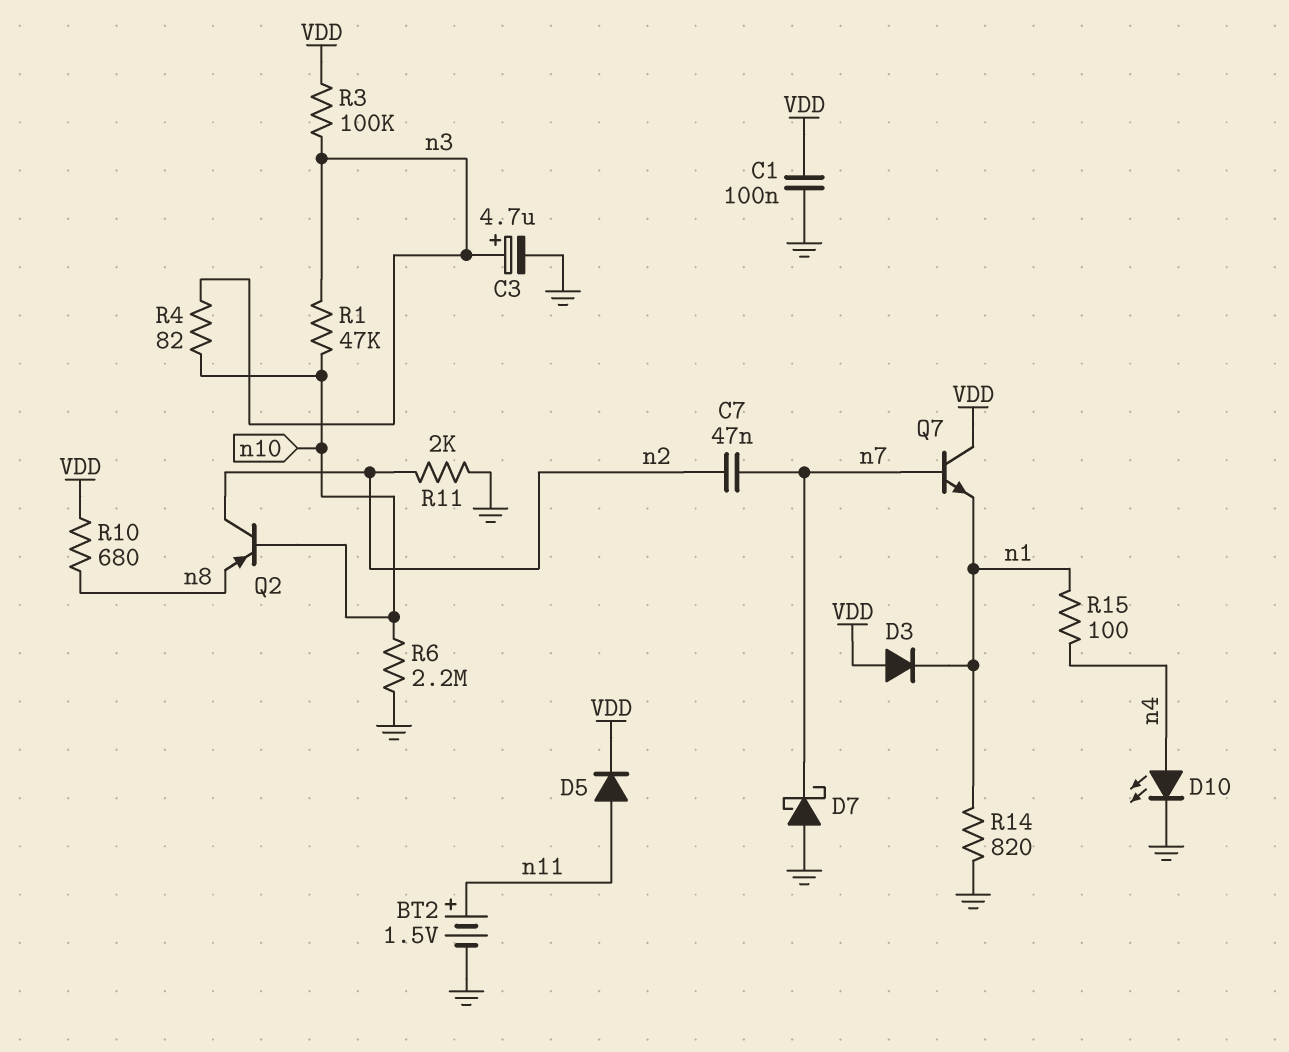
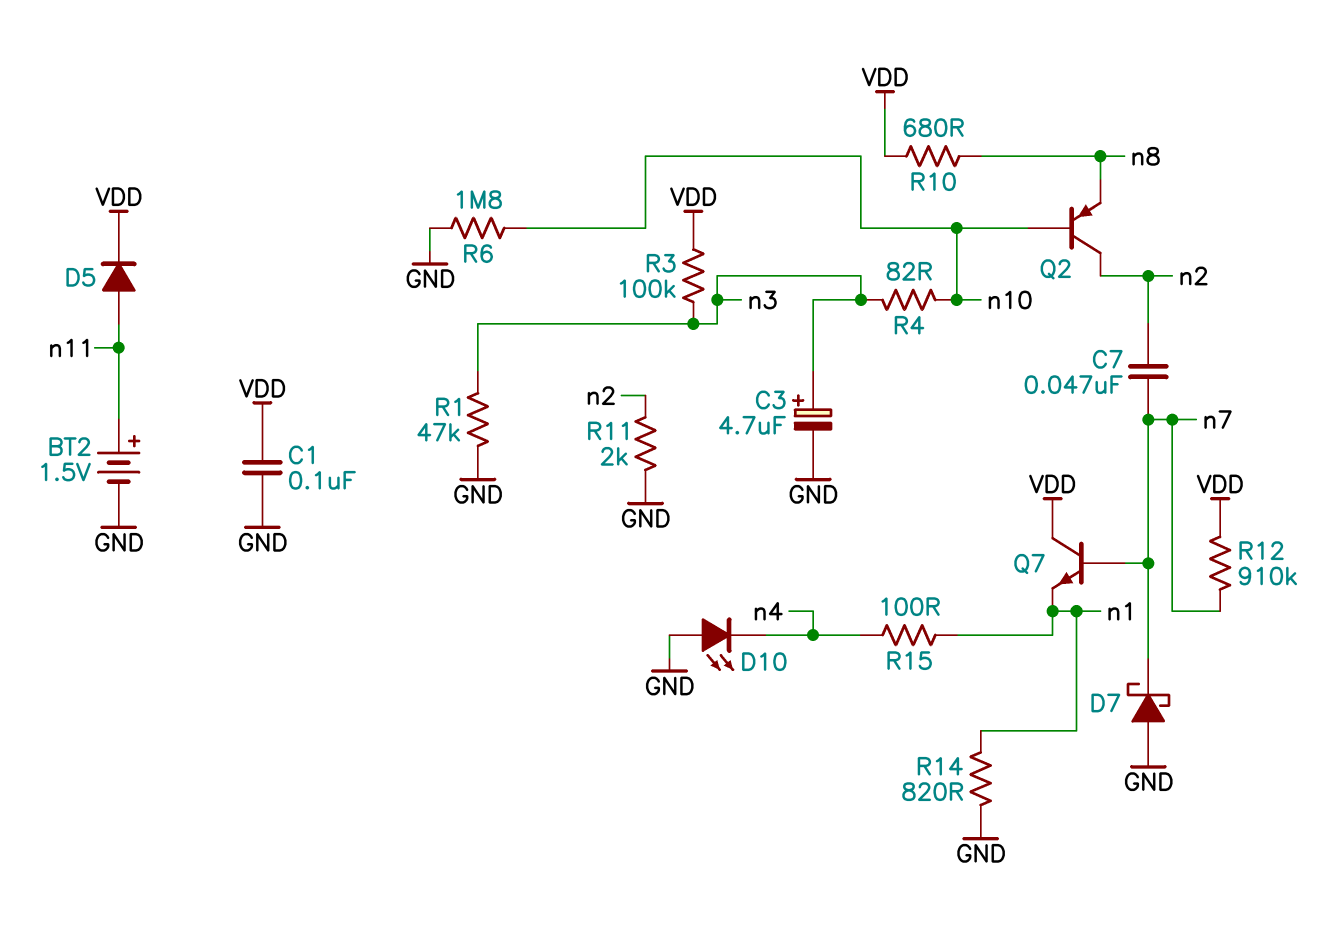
D3: diode (A VDD, K n1) -> none
D10: LED (A n4, K GND) -> LED (A GND, K n4)
R1: 47k (n3, n10) -> 47k (GND, n3)
R6: 2.2M (GND, n10) -> 1.8M (GND, n10)
R12: none -> 910k (VDD, n7)

